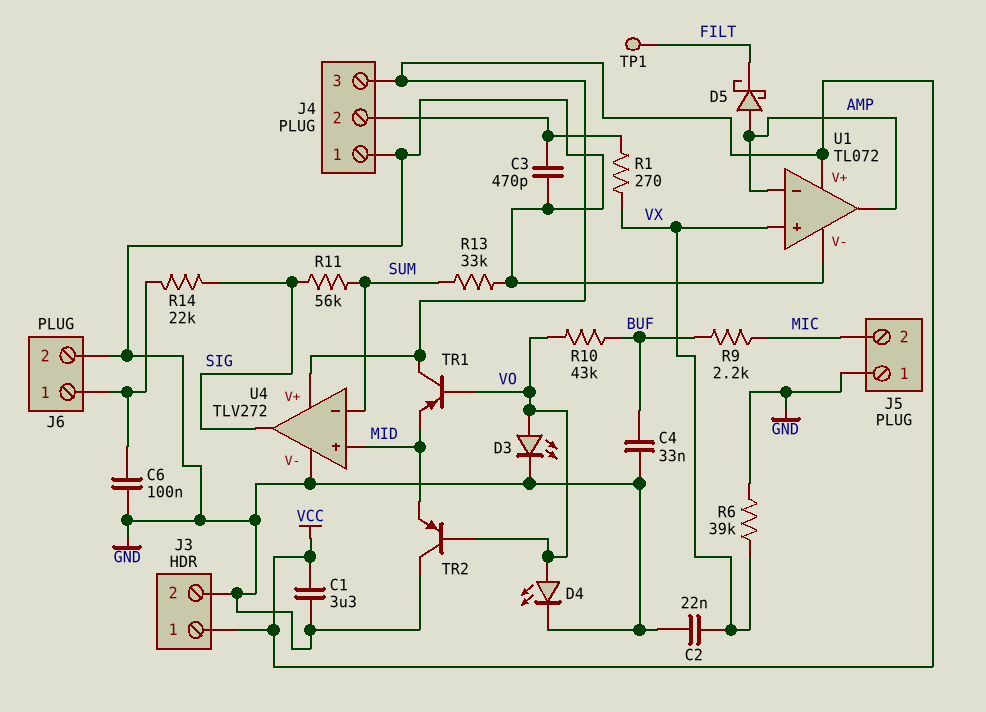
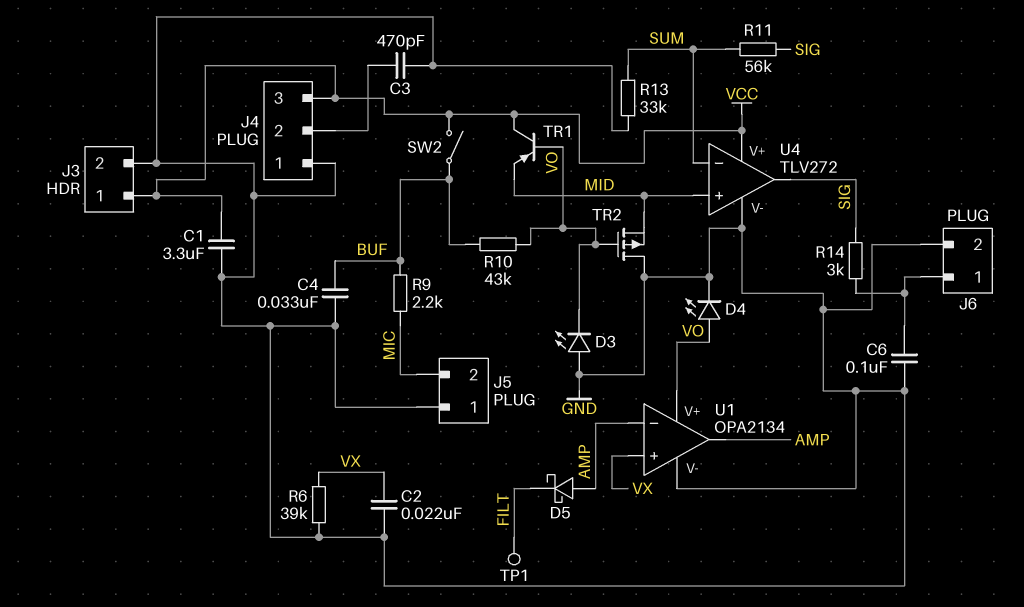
D3: LED (A VO, K GND) -> LED (A GND, K VO)
R1: 270 (J4/2, VX) -> none
R14: 22k (J6/1, SIG) -> 3k (J6/1, SIG)
SW2: none -> switch (BUF, VCC)
TR2: PNP (B VO, C GND, E MID) -> PMOS (G VO, D GND, S MID)
U1: TL072 -> OPA2134
U1 pin V+: VCC -> VO

